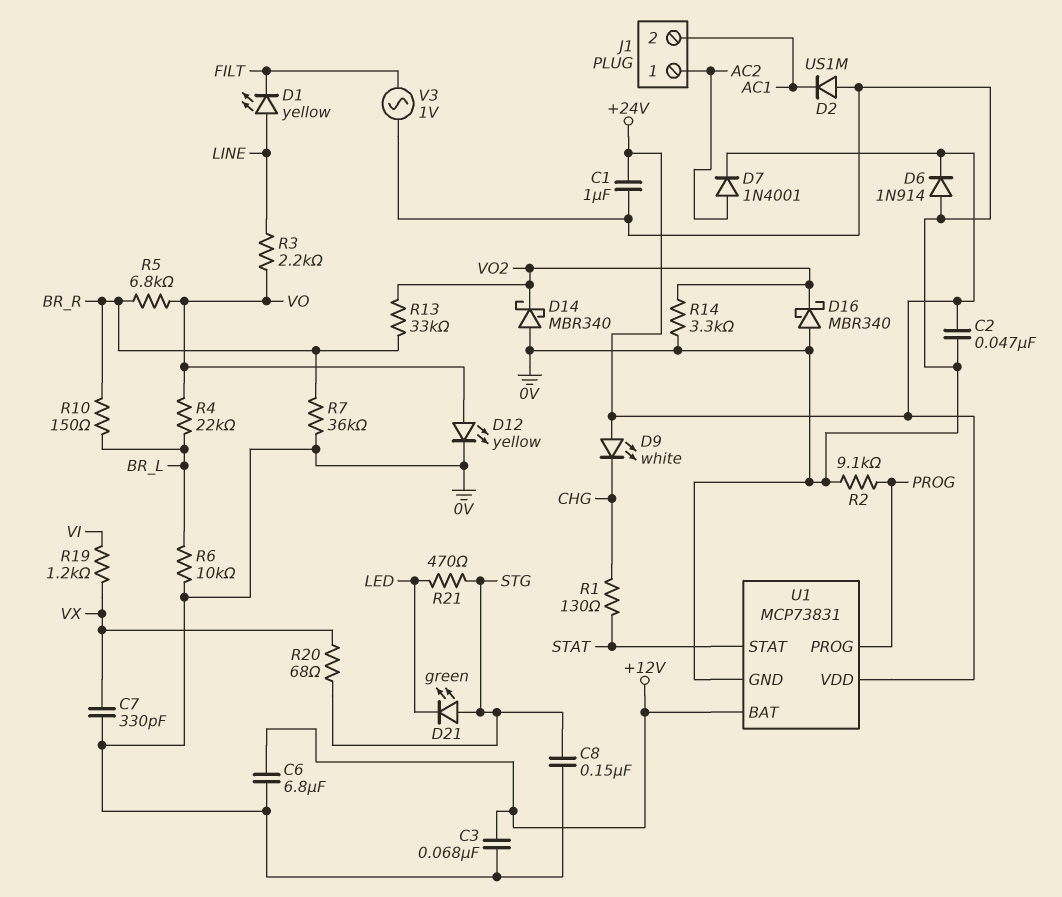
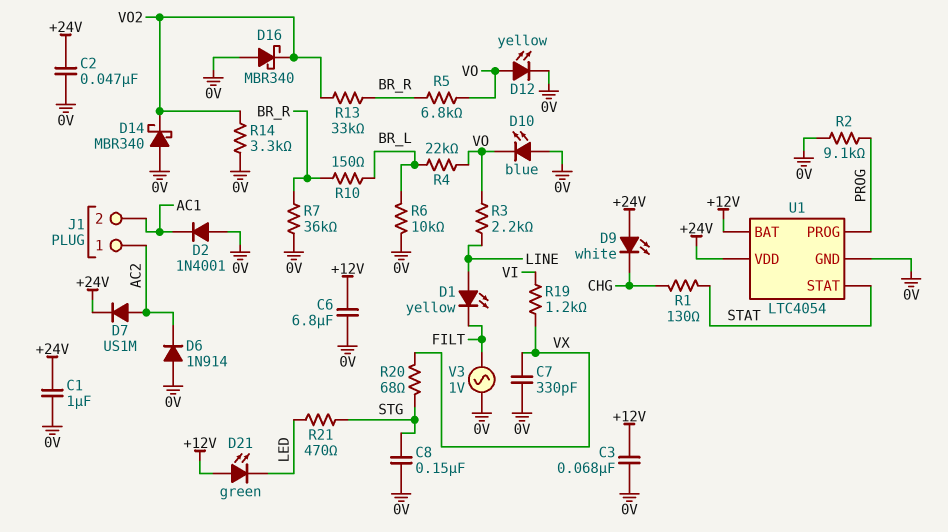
D2: diode US1M (A 0V, K AC1) -> diode 1N4001 (A 0V, K AC1)
D6: diode 1N914 (A 0V, K +24V) -> diode 1N914 (A 0V, K AC2)
D7: diode 1N4001 (A AC2, K +24V) -> diode US1M (A AC2, K +24V)
D10: none -> LED blue (A 0V, K VO)
D21: LED green (A STG, K LED) -> LED green (A +12V, K LED)
U1: MCP73831 -> LTC4054

